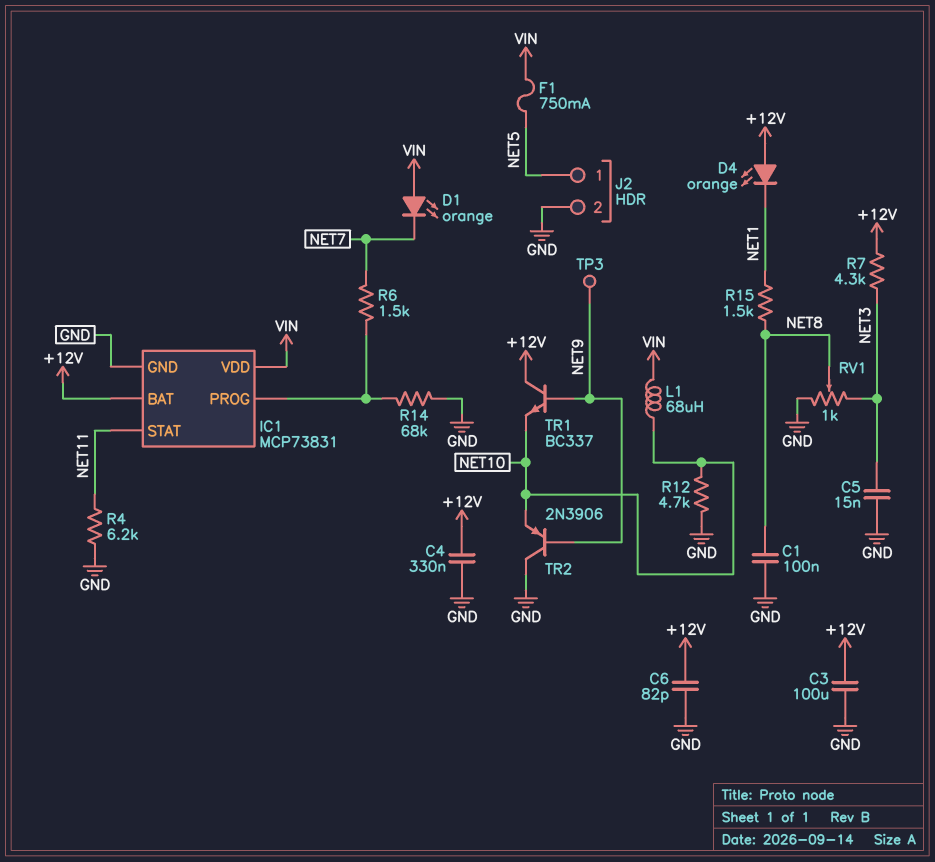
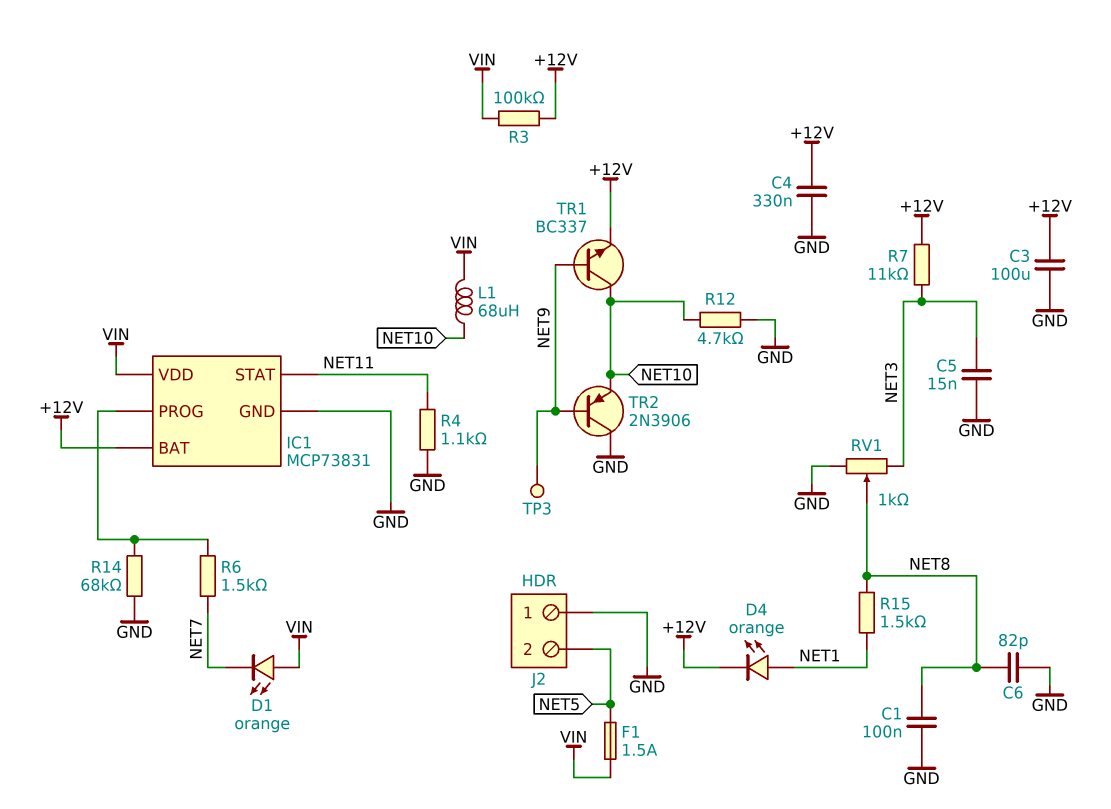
C6: 82pF (+12V, GND) -> 82pF (GND, NET8)
D4: LED orange (A +12V, K NET1) -> LED orange (A NET1, K +12V)
F1: 750mA (NET5, VIN) -> 1.5A (NET5, VIN)
J2 pin 1: NET5 -> GND
J2 pin 2: GND -> NET5
R3: none -> 100k (+12V, VIN)
R4: 6.2k (GND, NET11) -> 1.1k (GND, NET11)
R7: 4.3k (+12V, NET3) -> 11k (+12V, NET3)
TR1: NPN BC337 (B NET9, C +12V, E NET10) -> NPN BC337 (B NET9, C NET10, E +12V)

